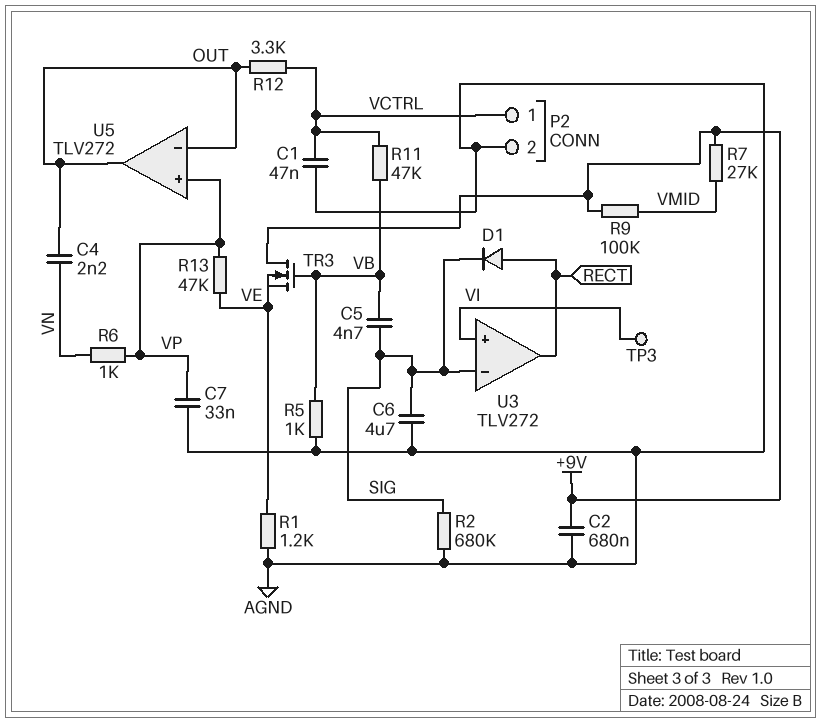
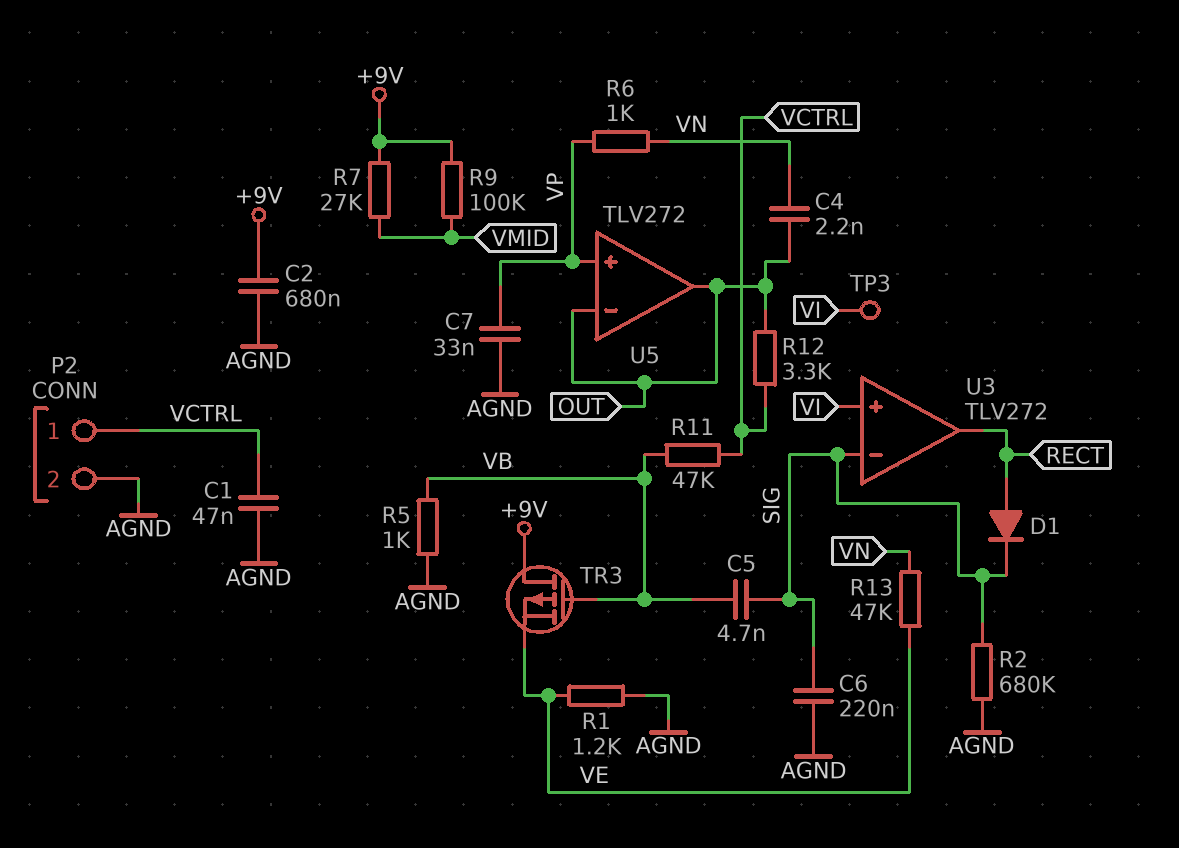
C6: 4.7uF (AGND, SIG) -> 220nF (AGND, SIG)
R13: 47k (VE, VP) -> 47k (VE, VN)
TR3: NMOS (G VB, D +9V, S VE) -> PMOS (G VB, D +9V, S VE)

